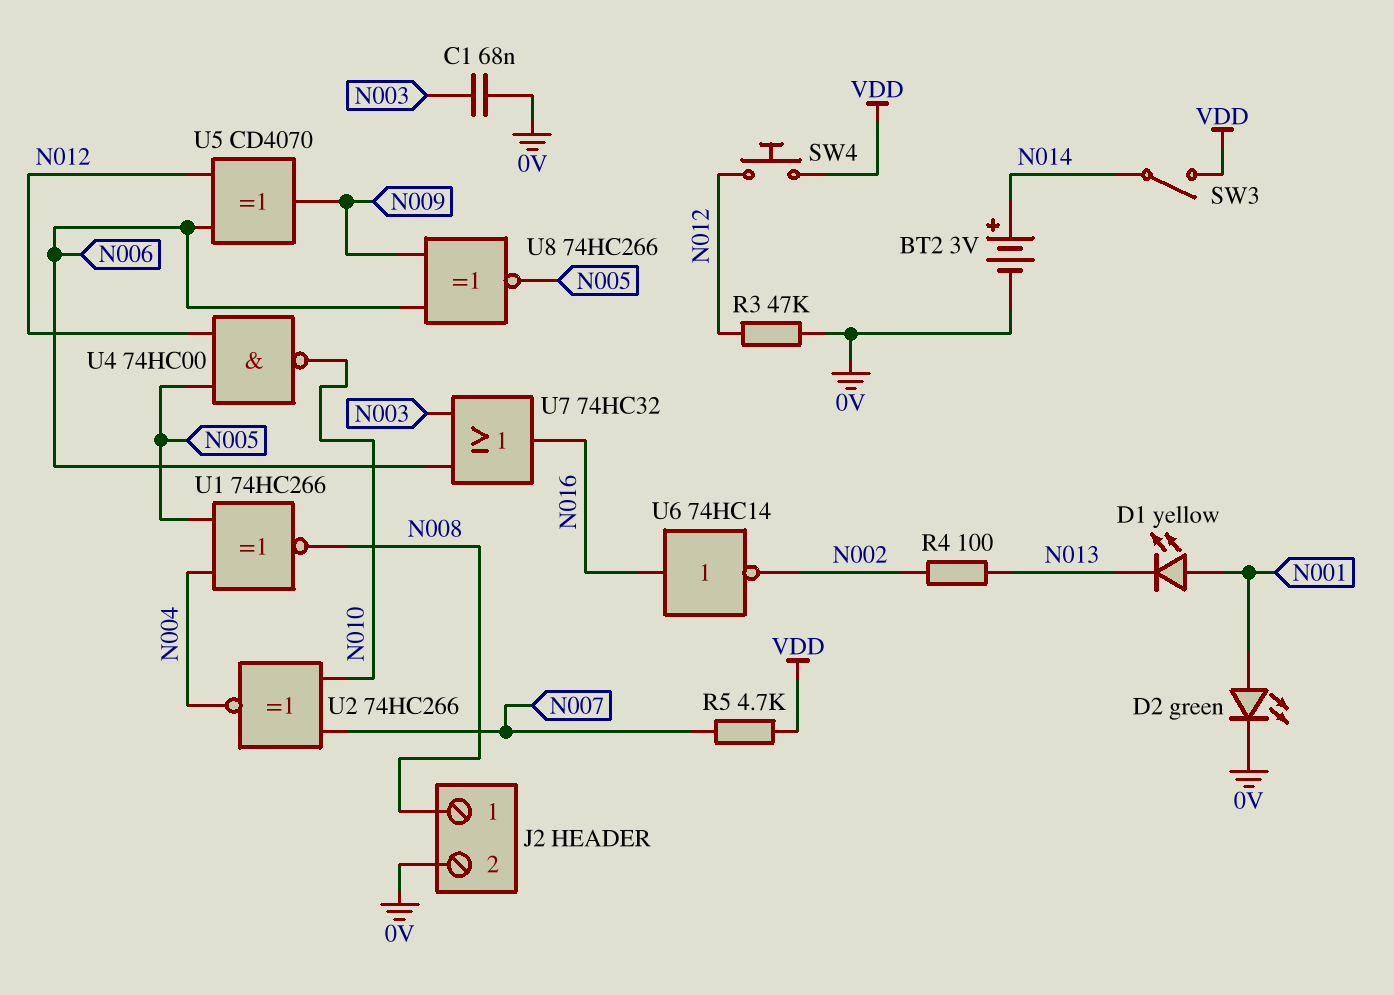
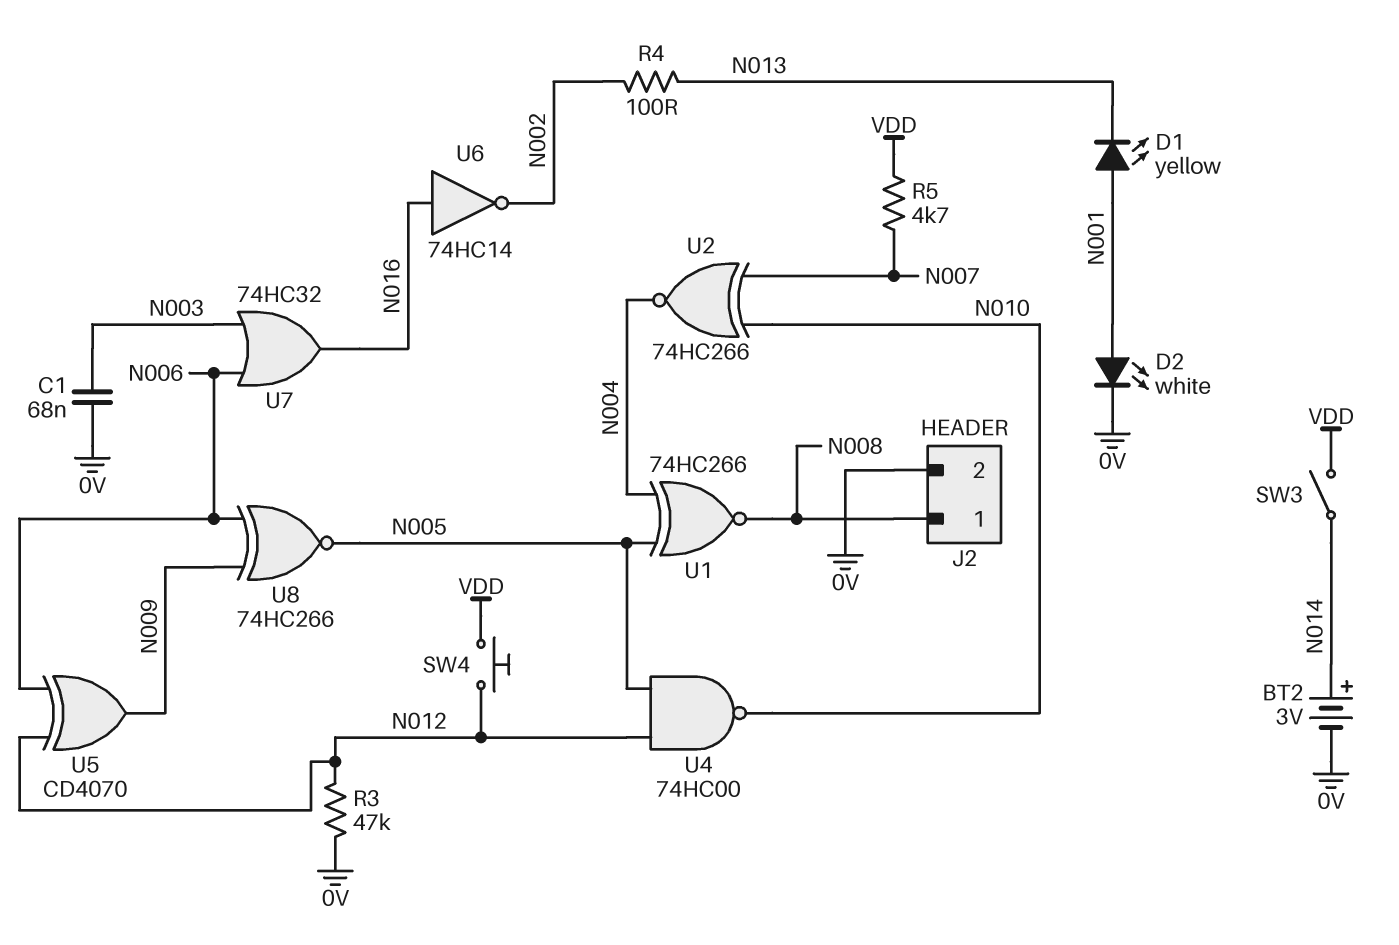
D2: LED green (A N001, K 0V) -> LED white (A N001, K 0V)

